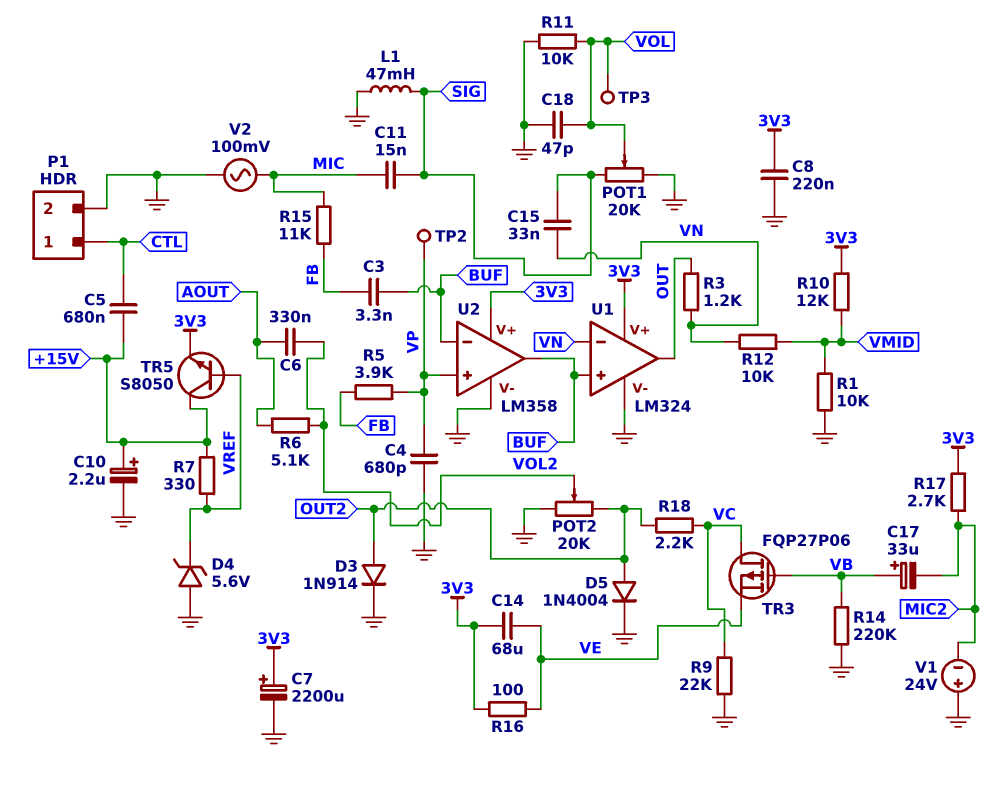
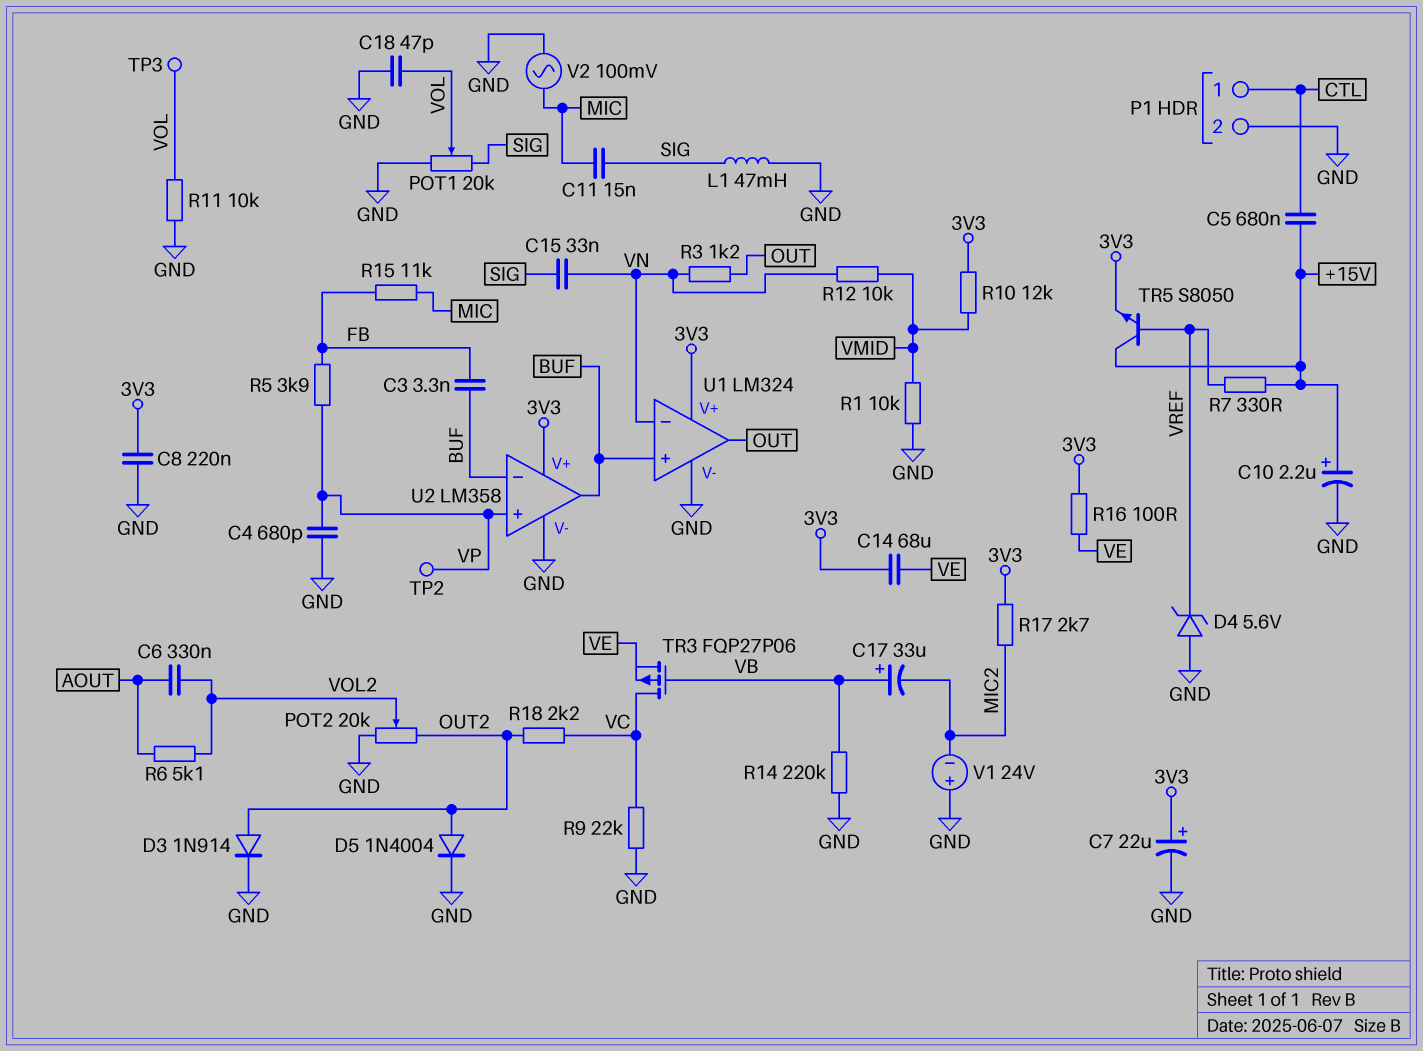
C7: 2200uF (plus 3V3, minus GND) -> 22uF (plus 3V3, minus GND)

